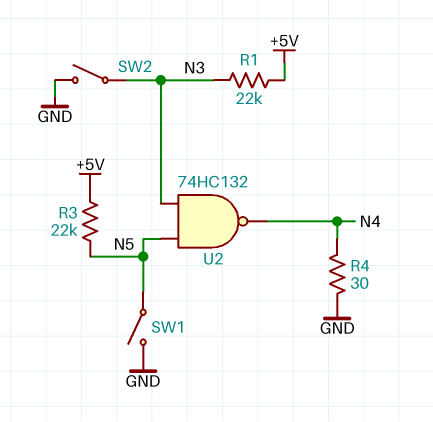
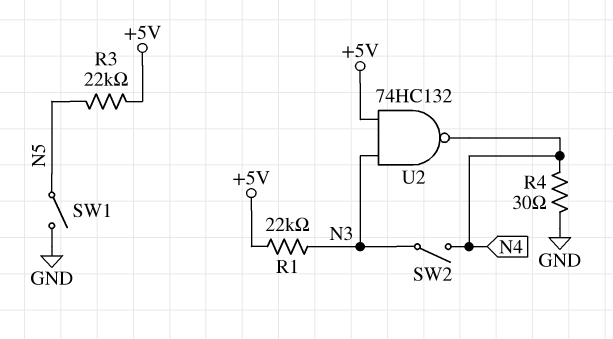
SW2: switch (GND, N3) -> switch (N3, N4)
U2: NAND 74HC132 (in N3, in N5, out N4) -> NAND 74HC132 (in +5V, in N3, out N4)

